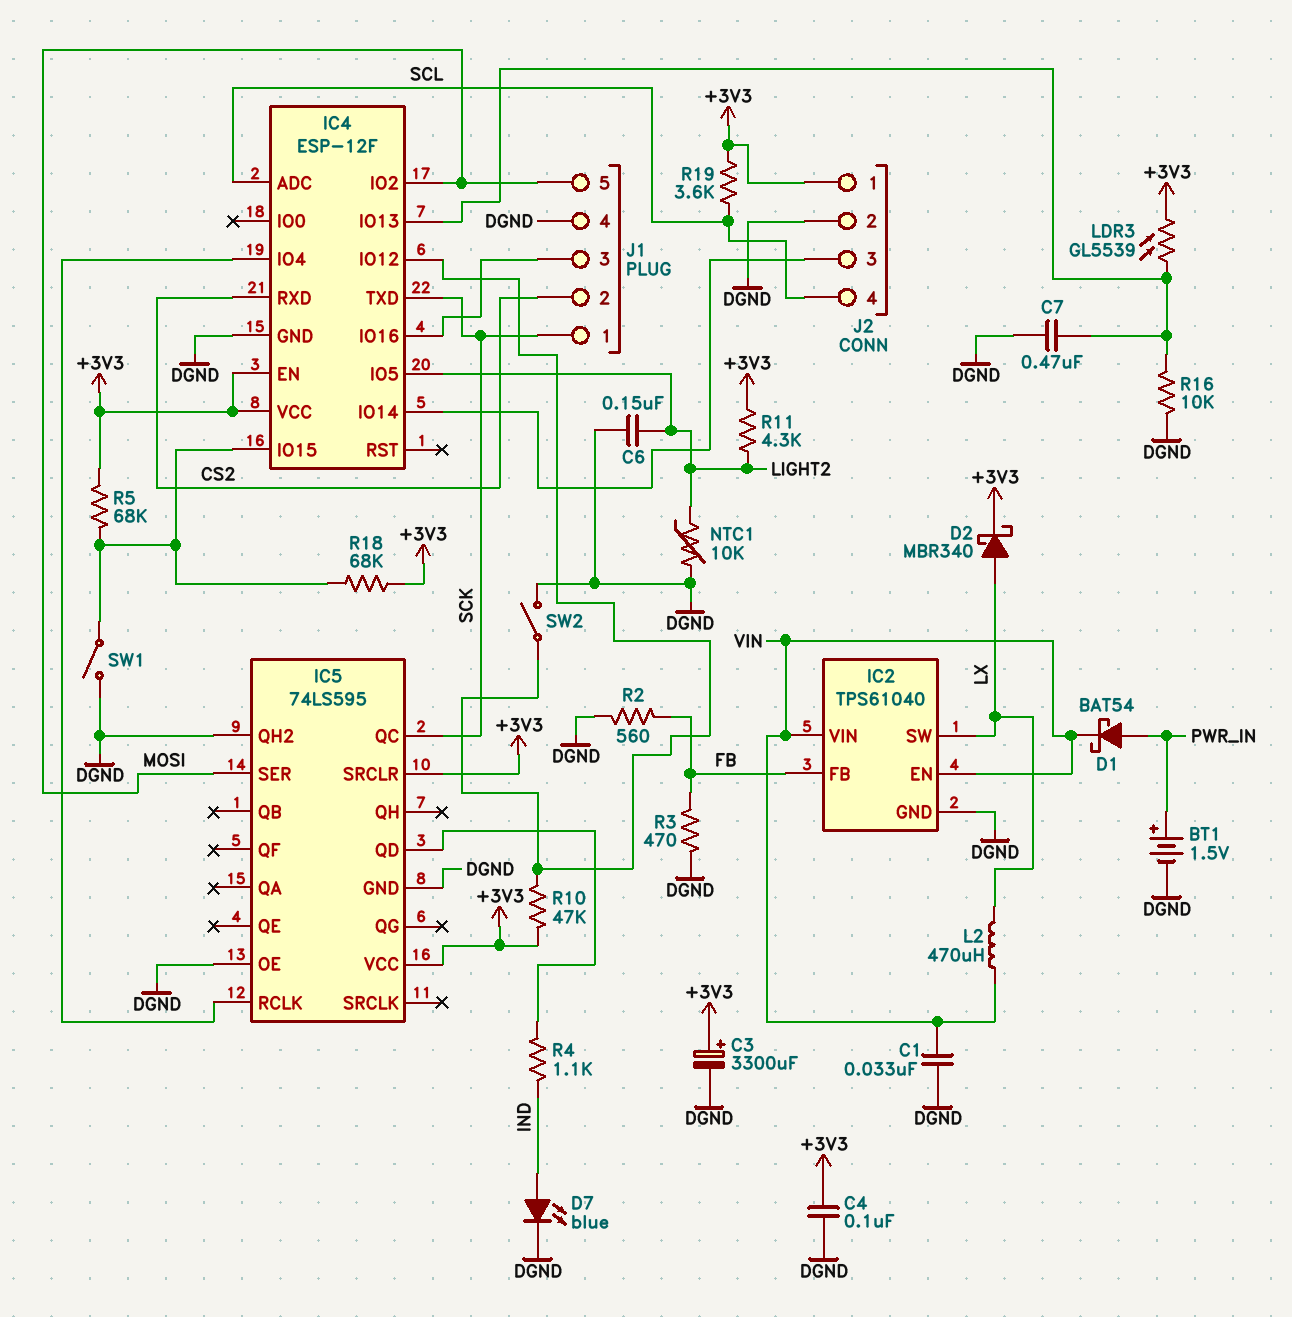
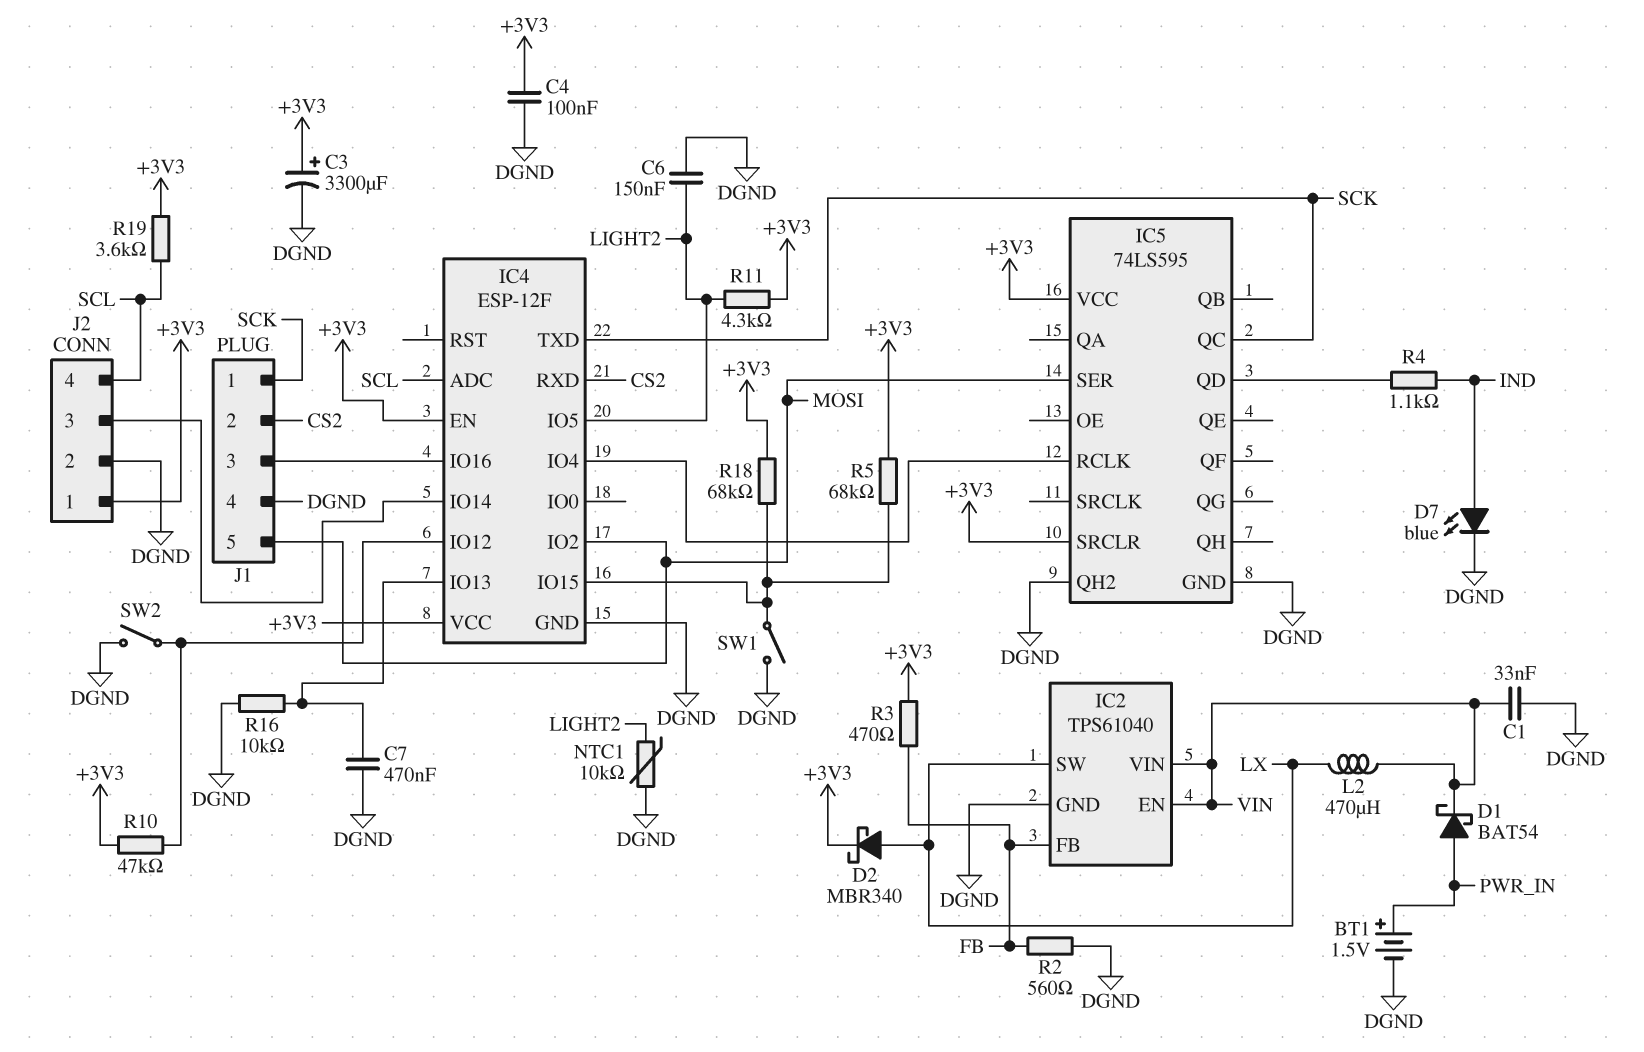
IC5 pin OE: DGND -> none
LDR3: GL5539 (+3V3, IC4/IO13) -> none
R3: 470 (DGND, FB) -> 470 (+3V3, FB)

